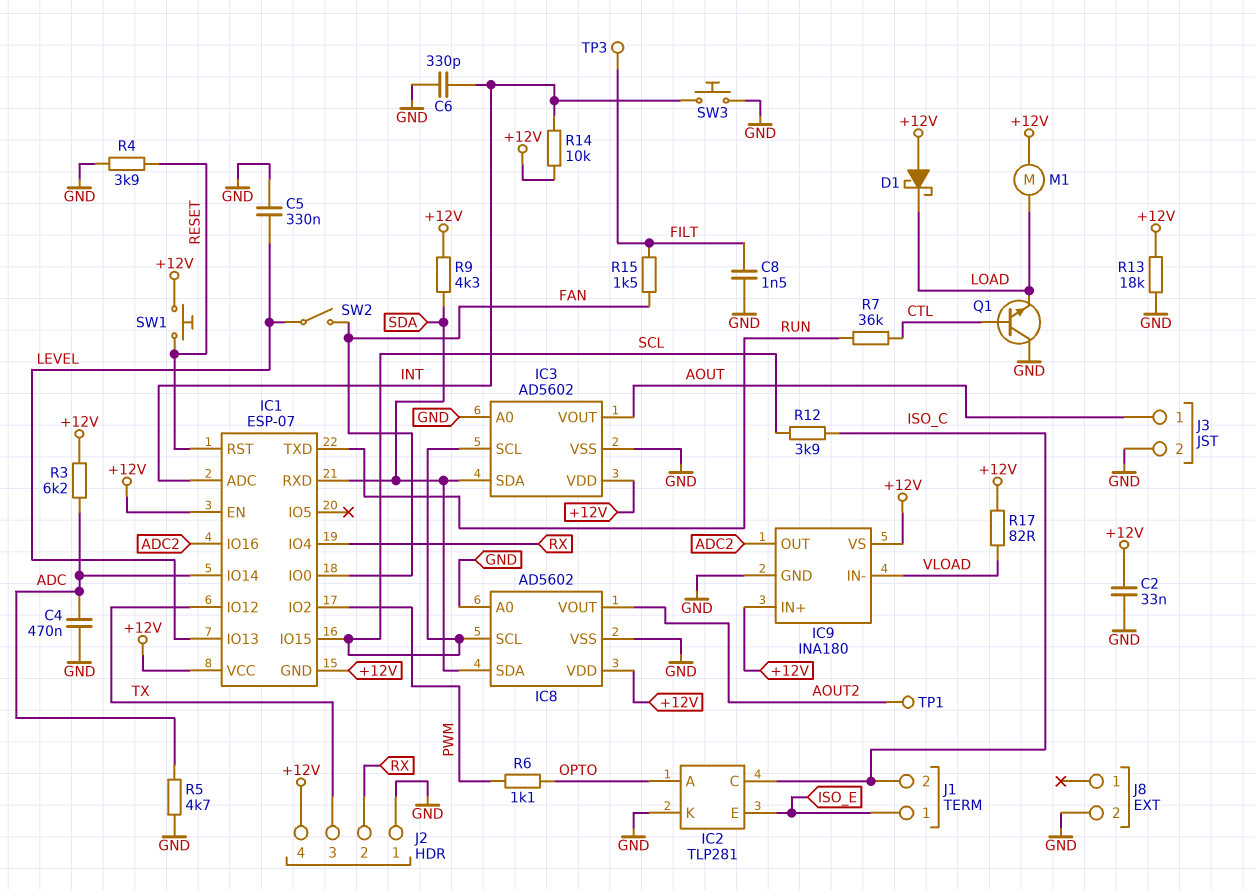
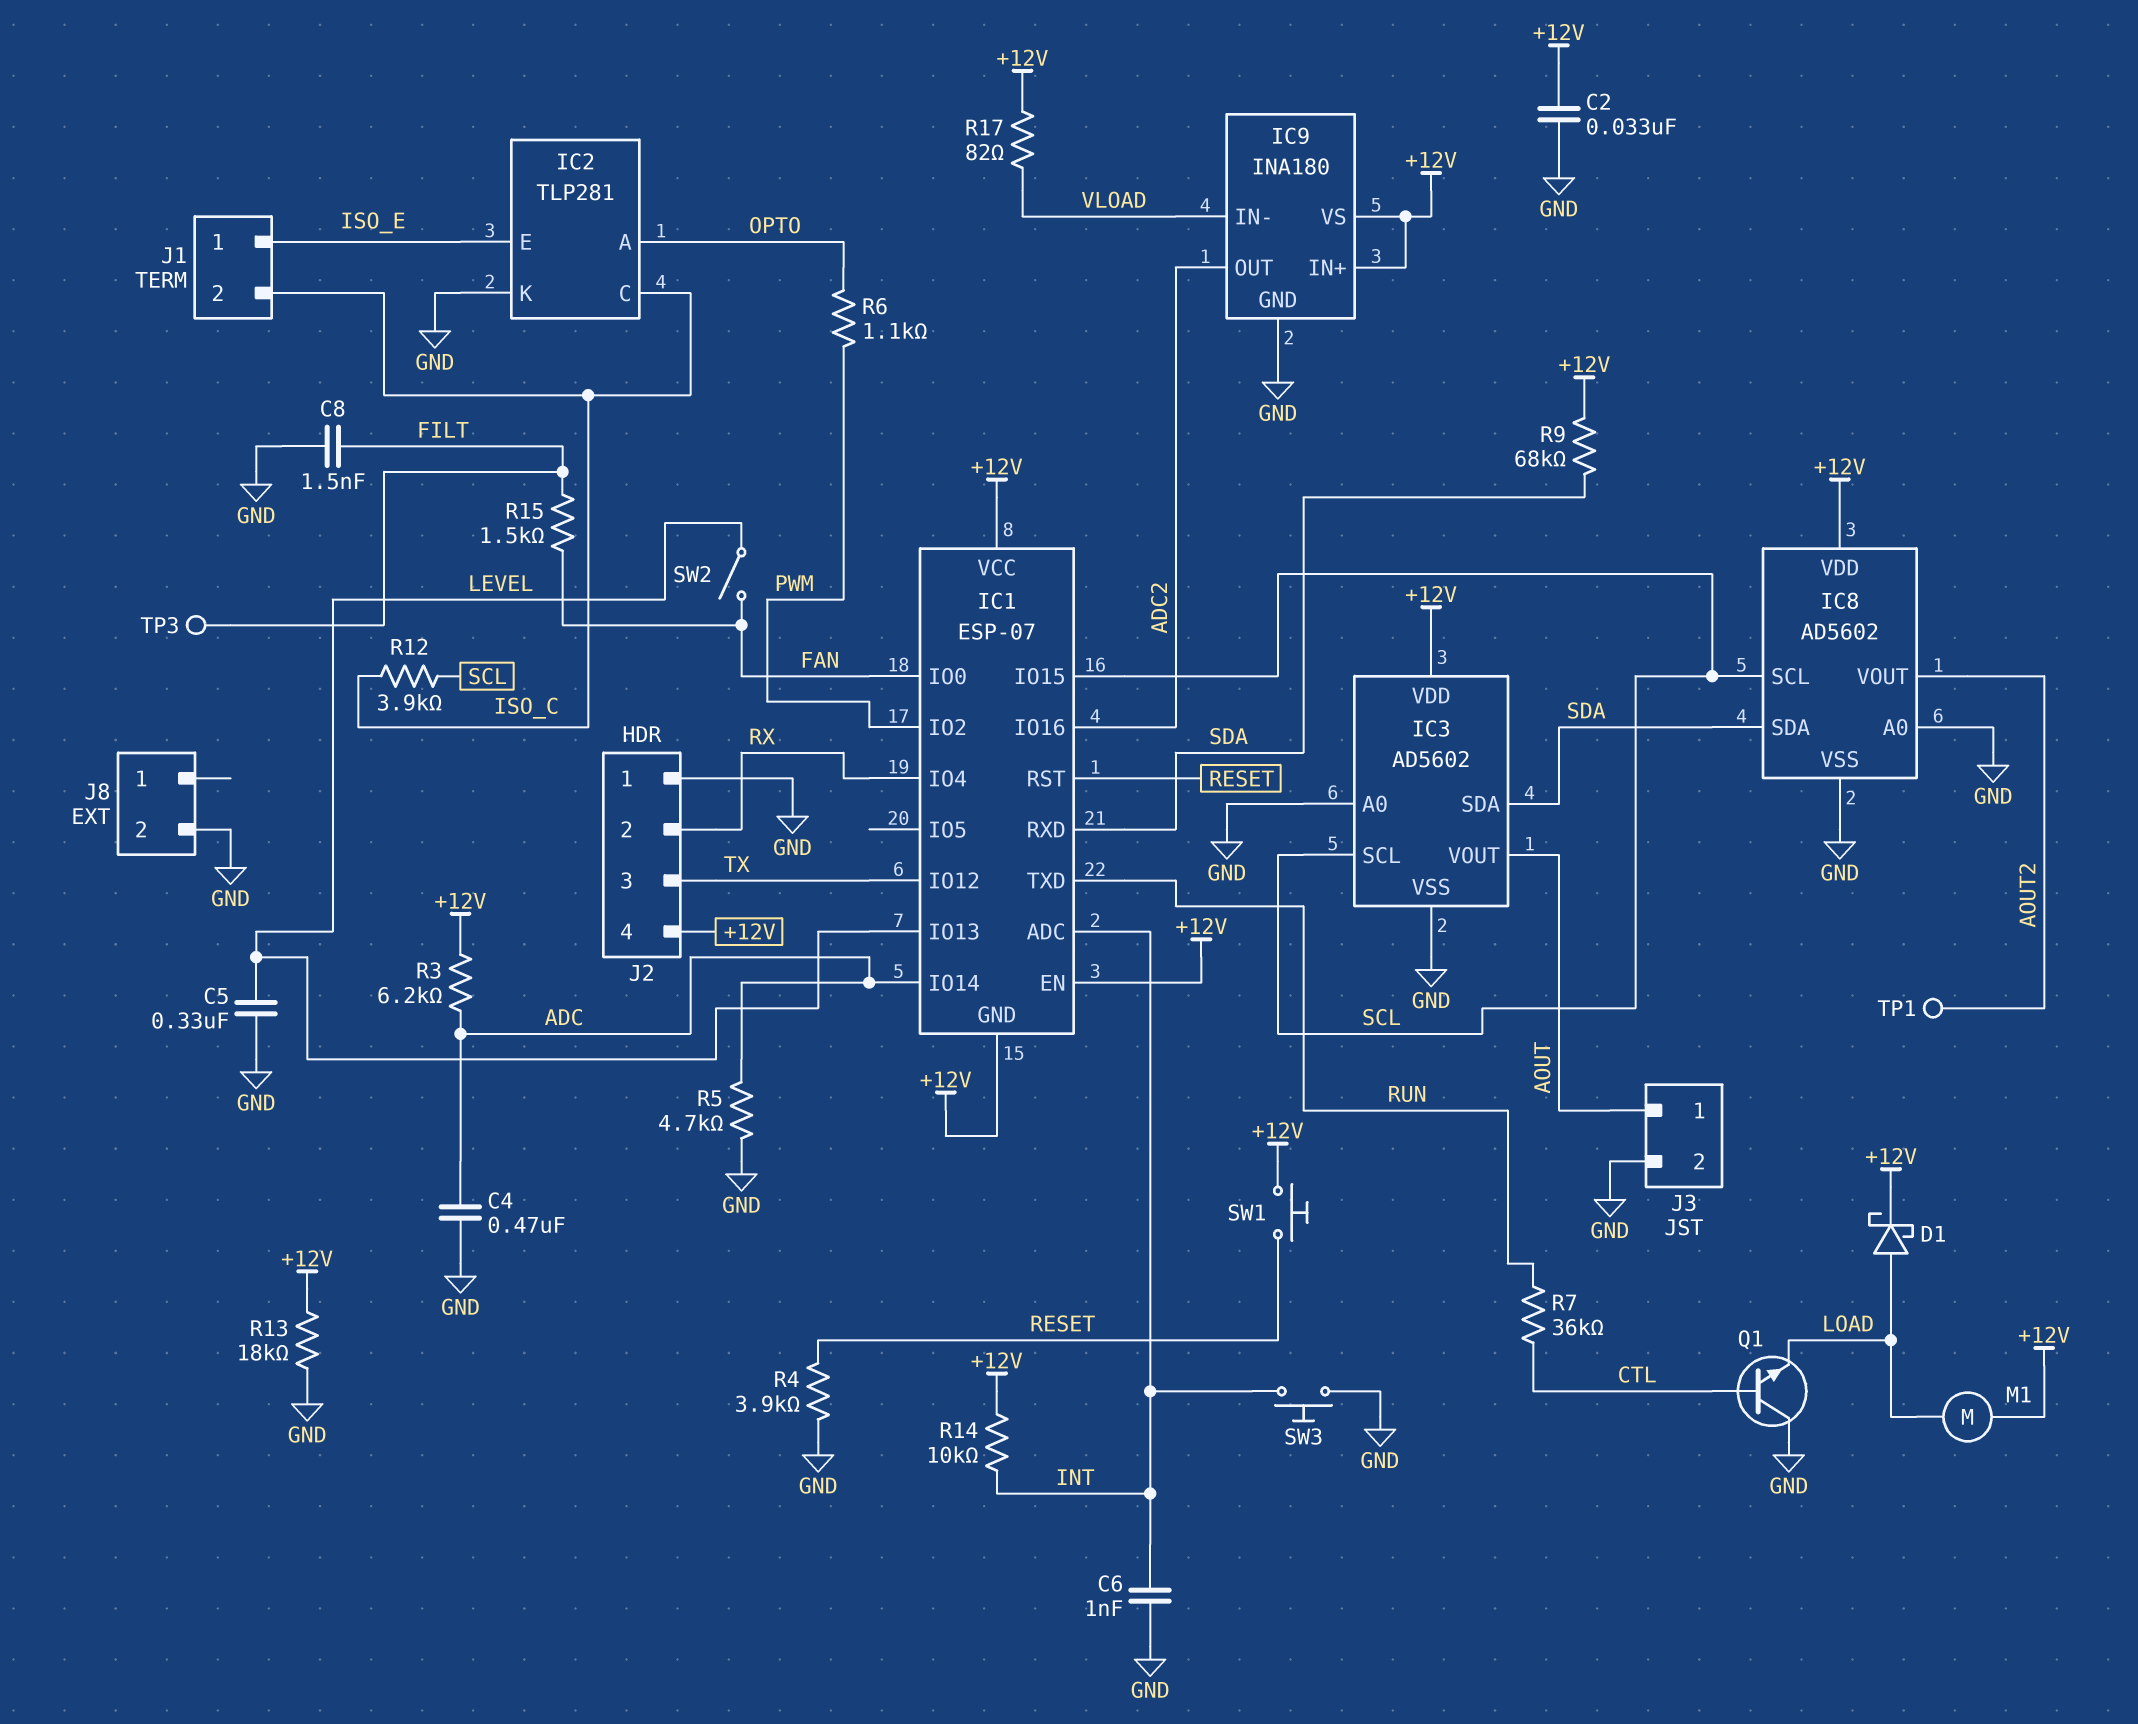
C6: 330pF (GND, INT) -> 1nF (GND, INT)
D1: schottky (A +12V, K LOAD) -> schottky (A LOAD, K +12V)
R9: 4.3k (+12V, SDA) -> 68k (+12V, SDA)

